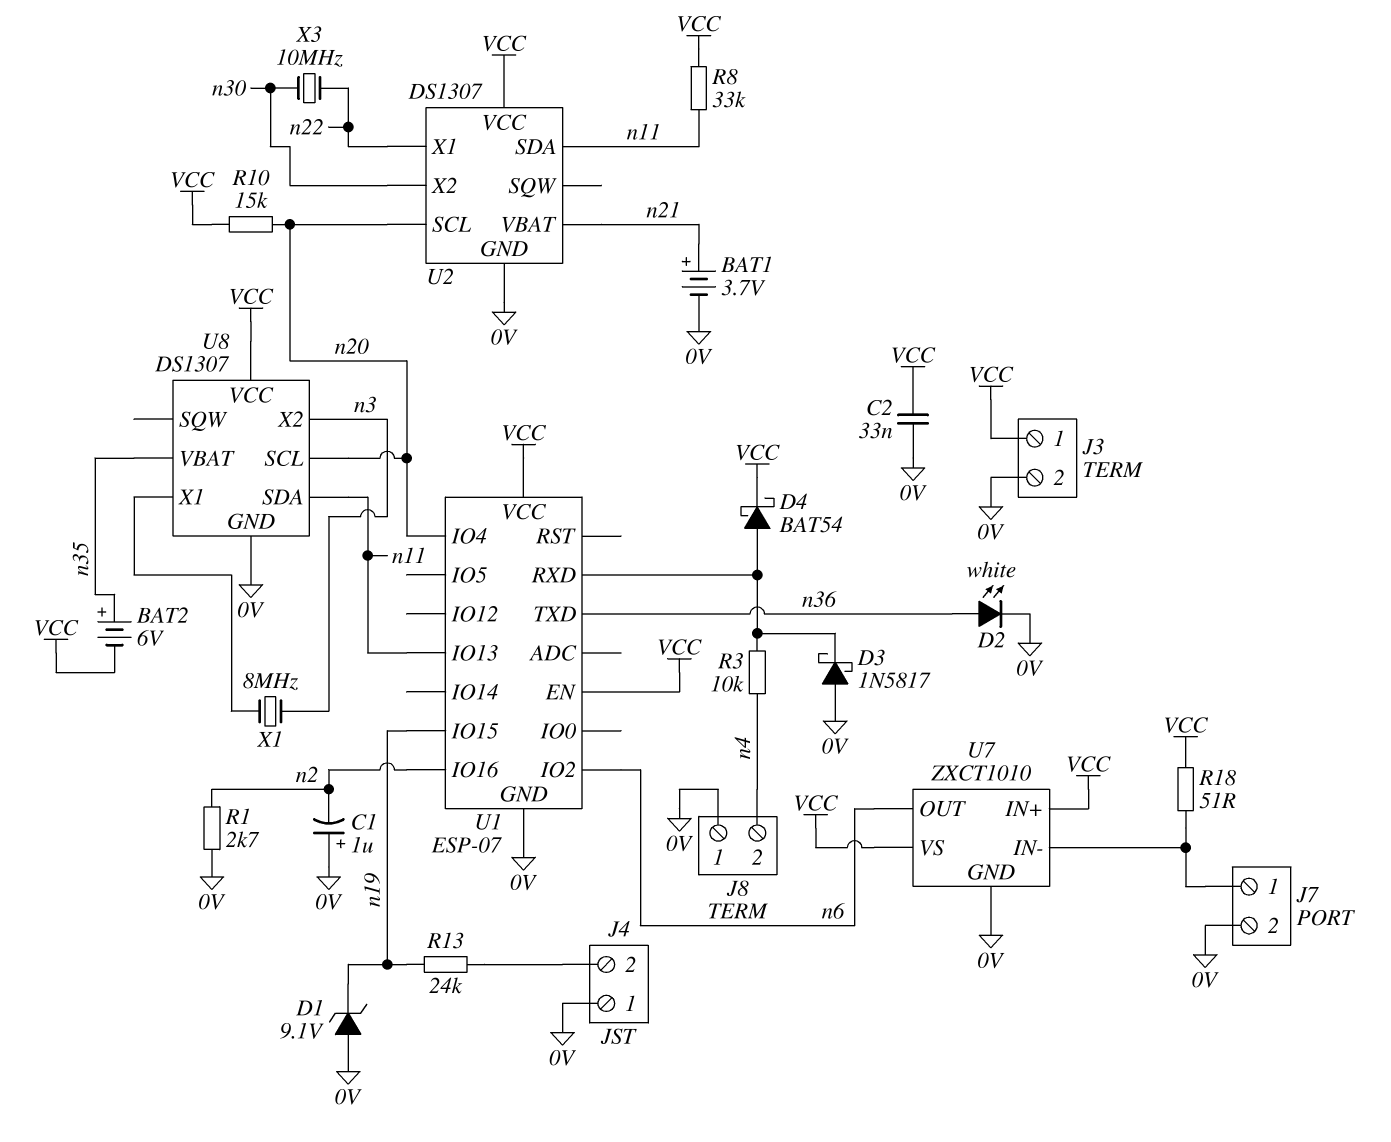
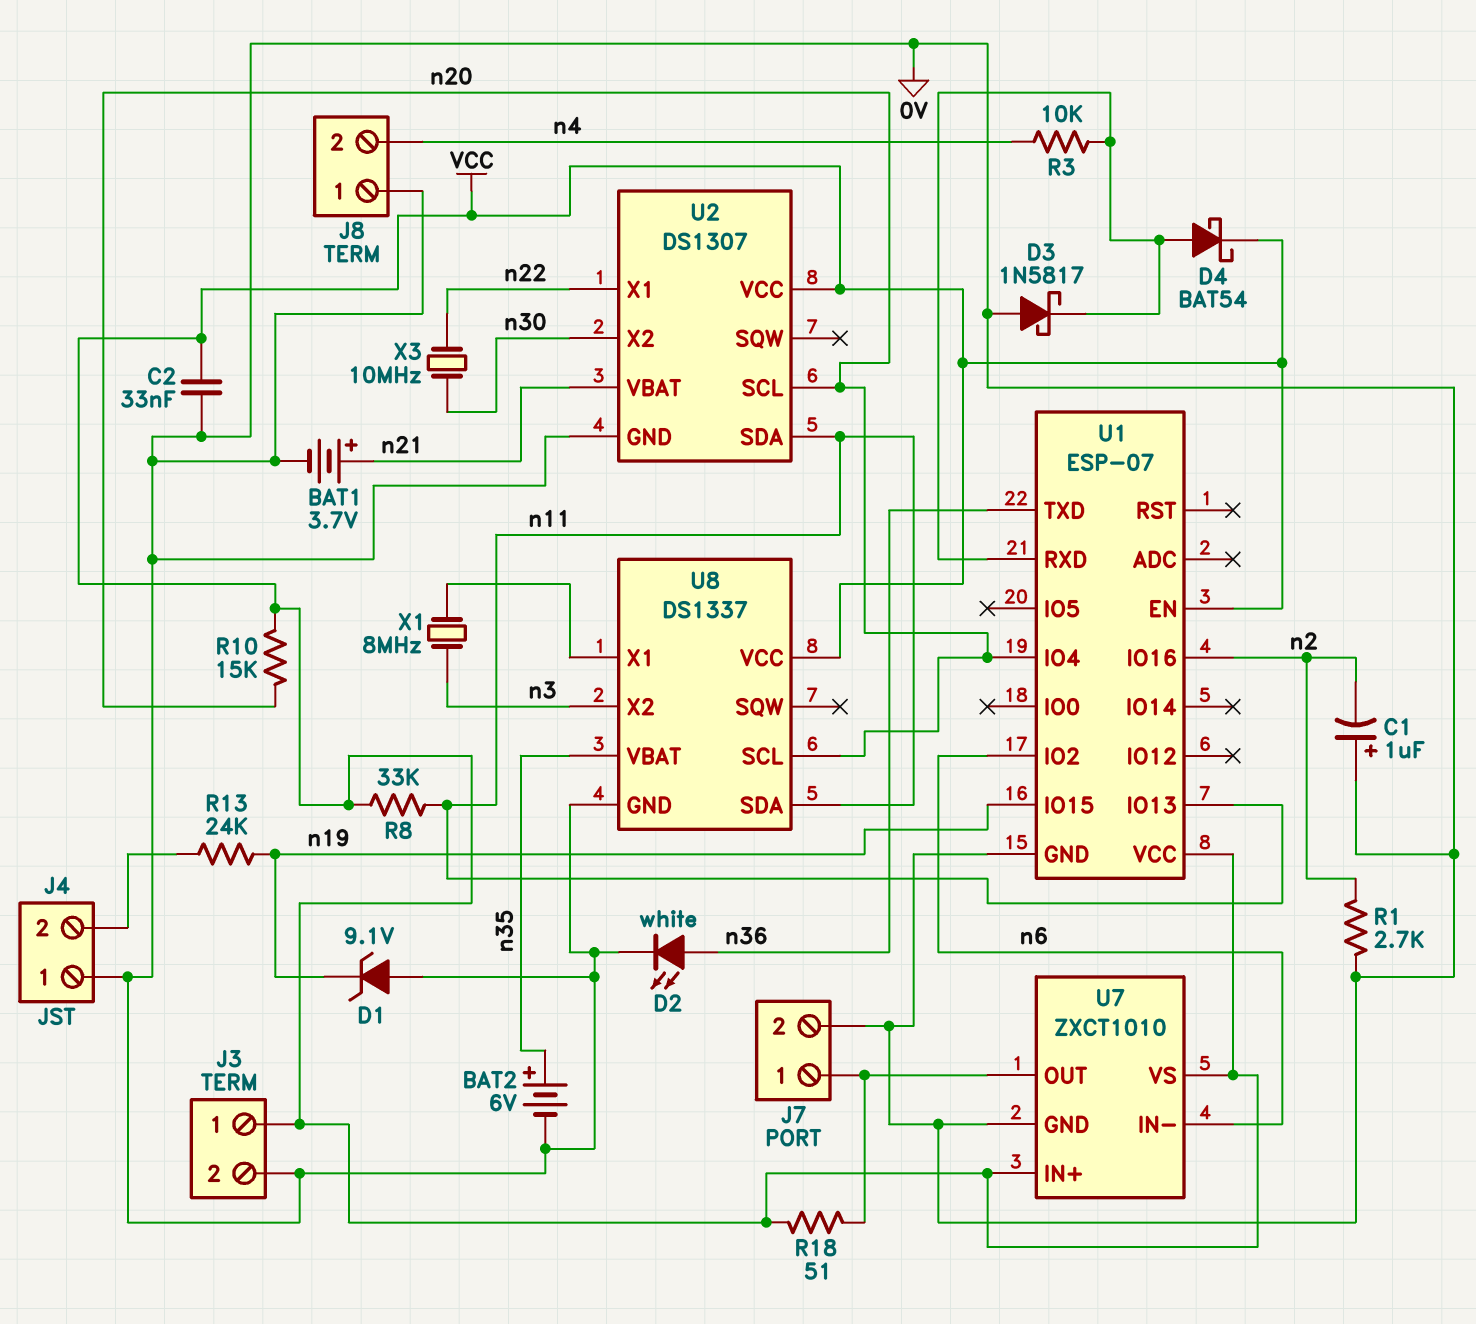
BAT2: 6V (plus n35, minus VCC) -> 6V (plus n35, minus 0V)
U7 pin IN-: J7/1 -> n6
U7 pin OUT: n6 -> J7/1
U8: DS1307 -> DS1337

